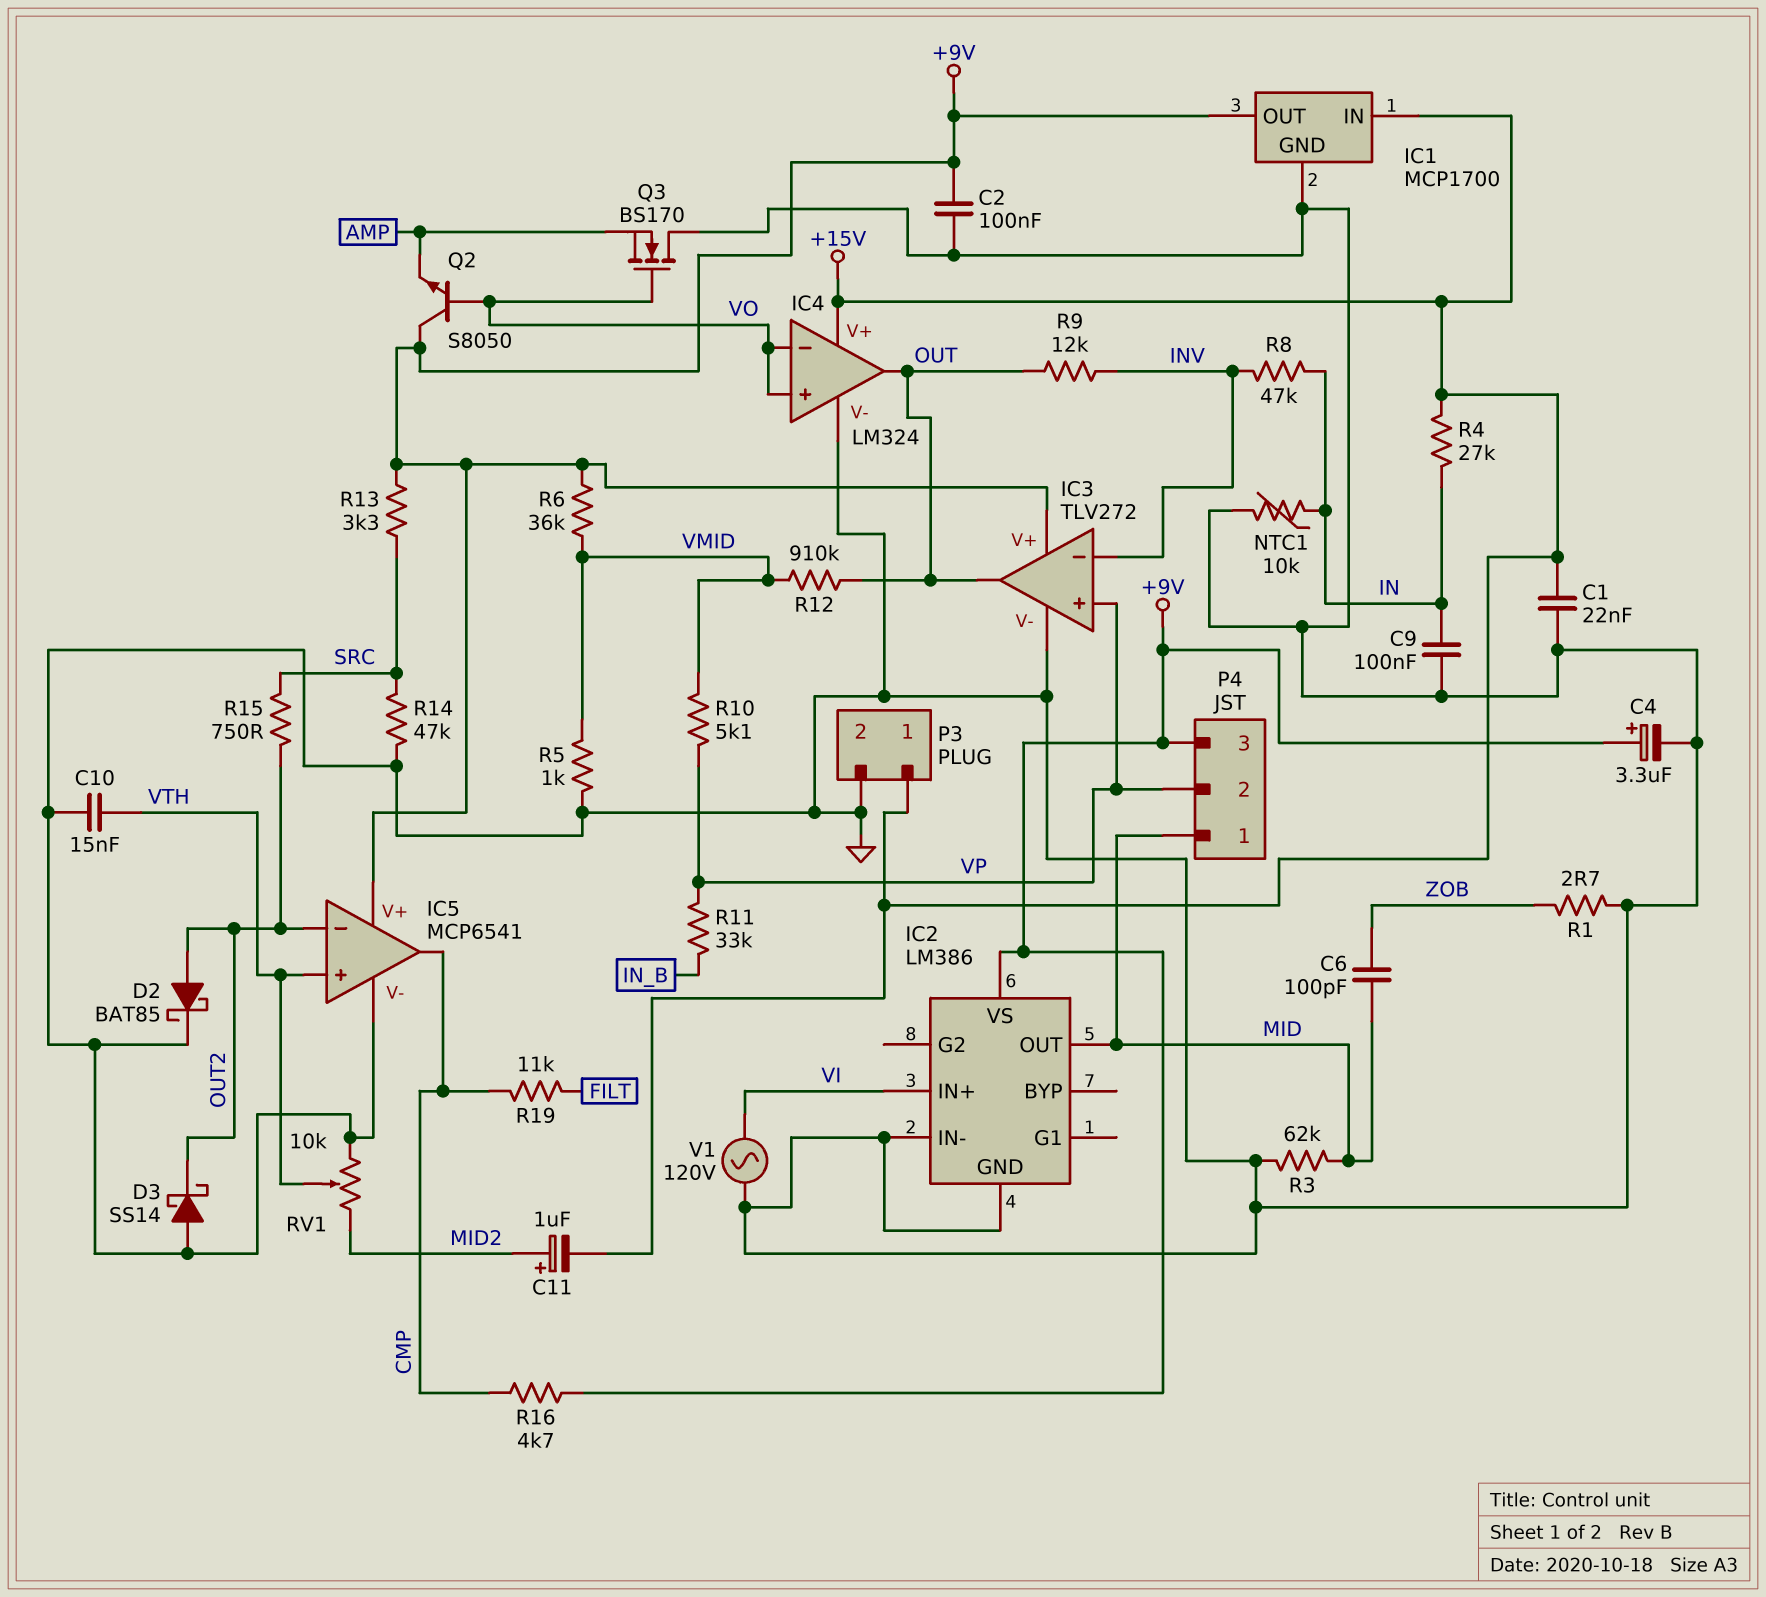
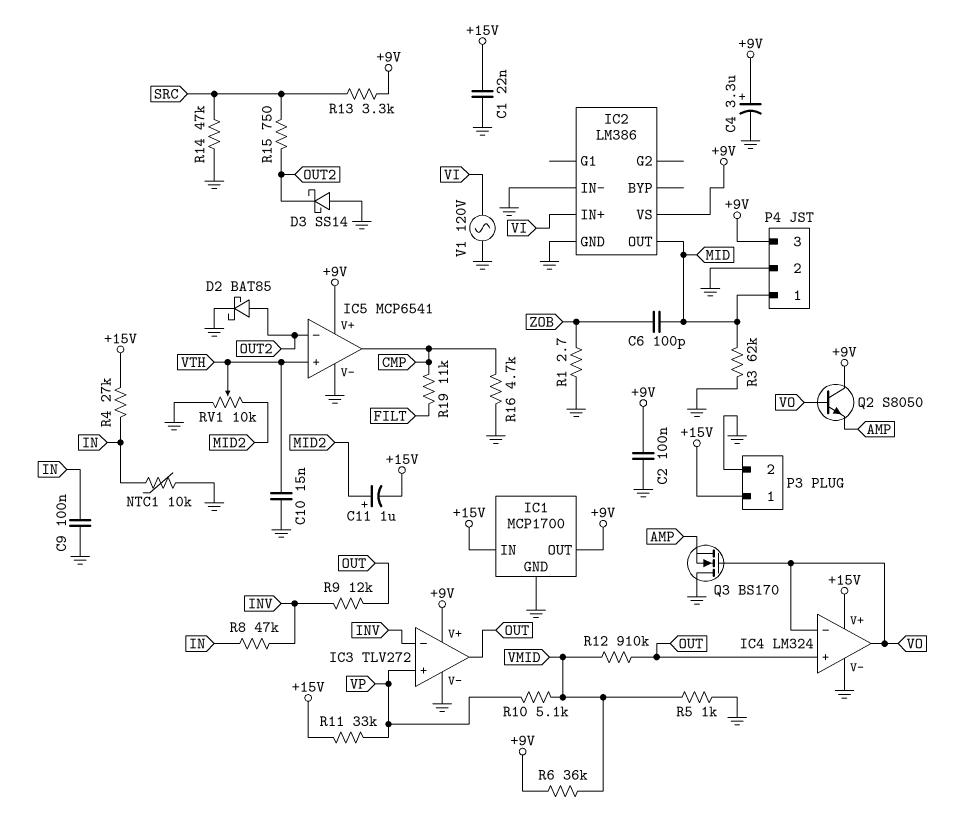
IC4 pin in+: VO -> OUT
IC4 pin out: OUT -> VO
P4 pin 2: VP -> GND
R11: 33k (IN_B, VP) -> 33k (+15V, VP)
R16: 4.7k (+9V, CMP) -> 4.7k (CMP, GND)

